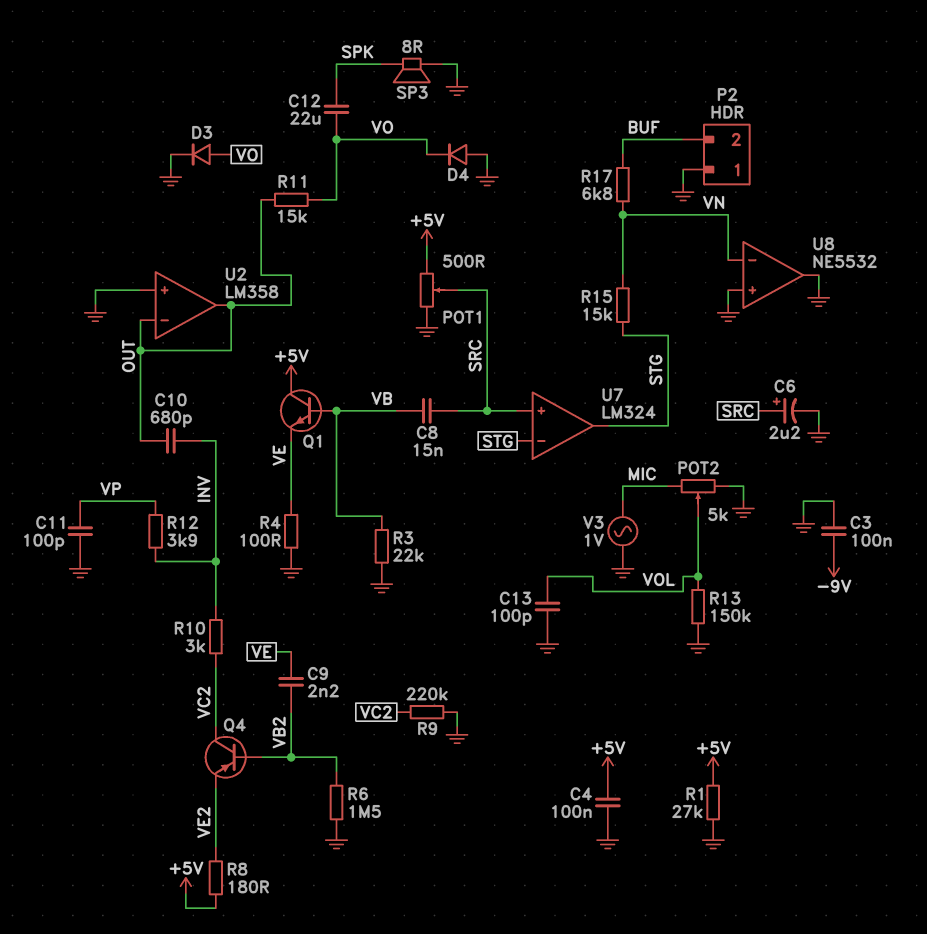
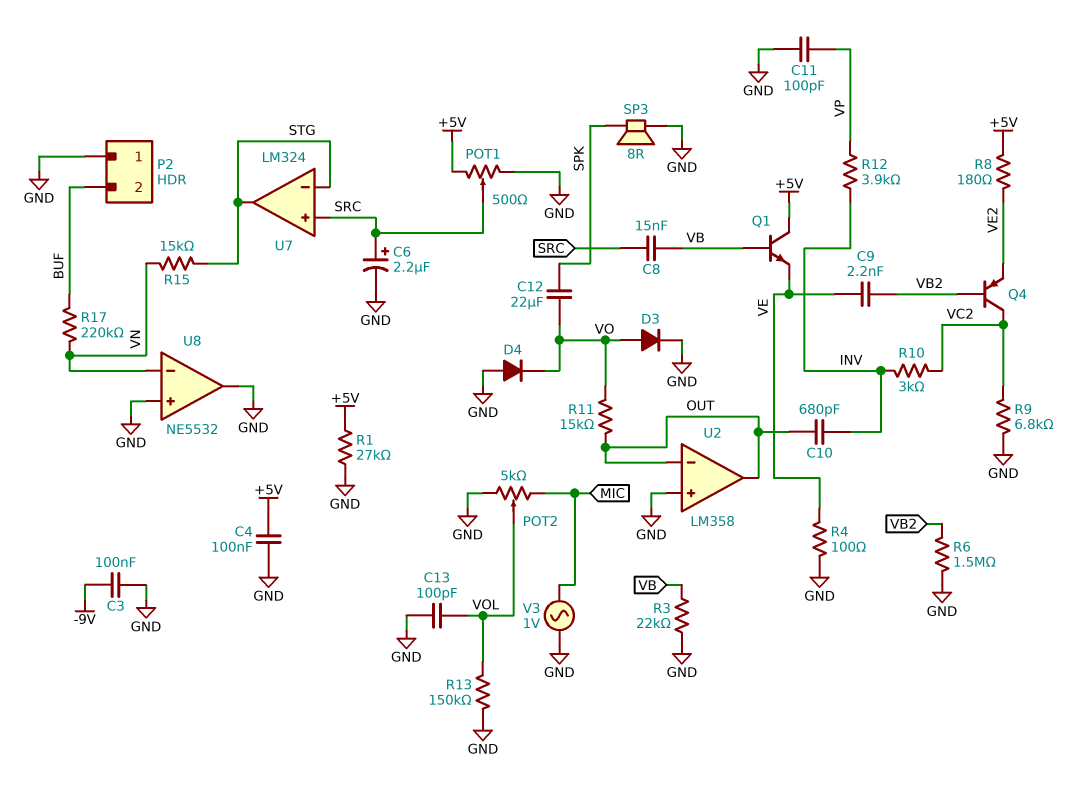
R9: 220k (GND, VC2) -> 6.8k (GND, VC2)
R17: 6.8k (BUF, VN) -> 220k (BUF, VN)

